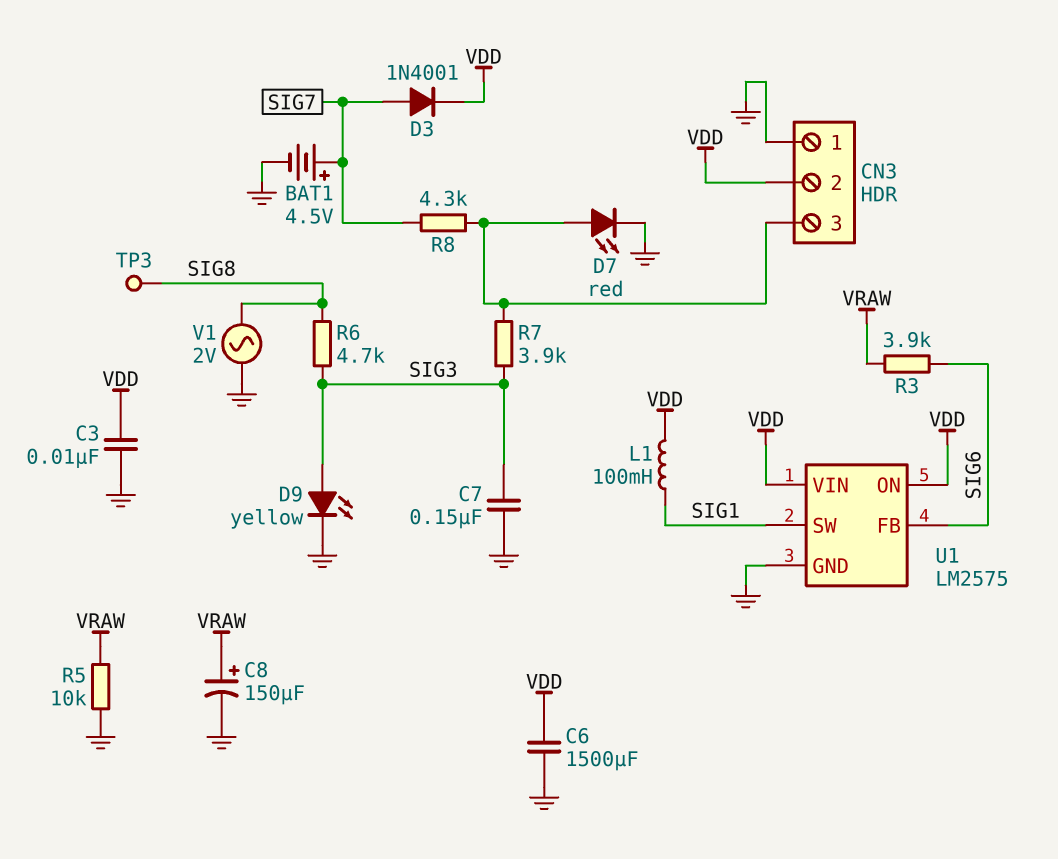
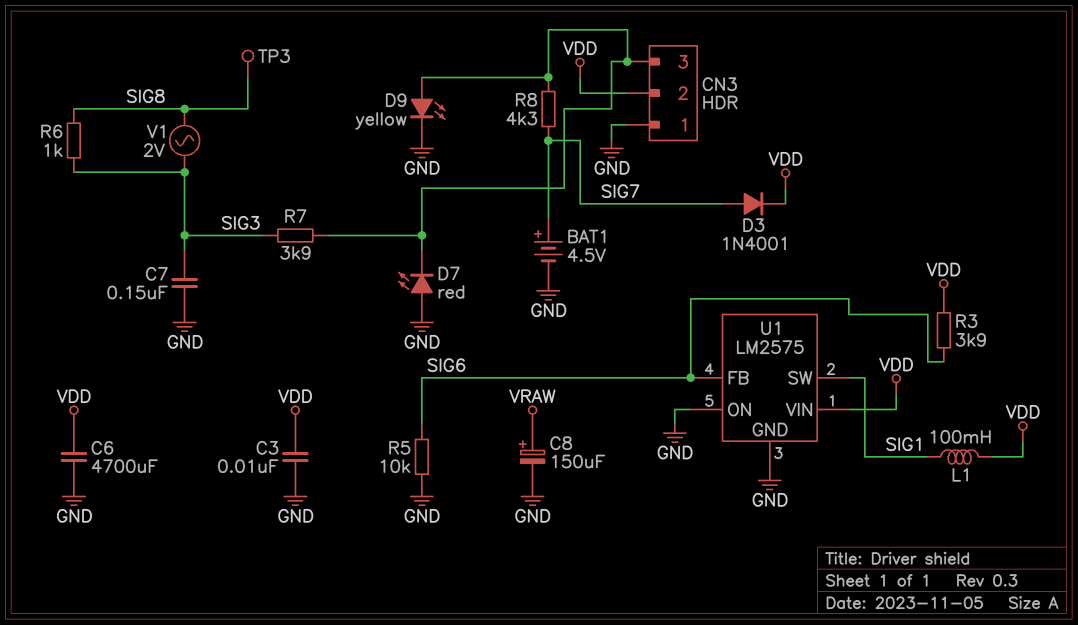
C6: 1500uF (GND, VDD) -> 4700uF (GND, VDD)
D7: LED red (A CN3/3, K GND) -> LED red (A GND, K CN3/3)
D9: LED yellow (A SIG3, K GND) -> LED yellow (A CN3/3, K GND)
R3: 3.9k (SIG6, VRAW) -> 3.9k (SIG6, VDD)
R5: 10k (GND, VRAW) -> 10k (GND, SIG6)
R6: 4.7k (SIG3, SIG8) -> 1k (SIG3, SIG8)
U1 pin ON: VDD -> GND
V1: AC 2V (GND, SIG8) -> AC 2V (SIG3, SIG8)

